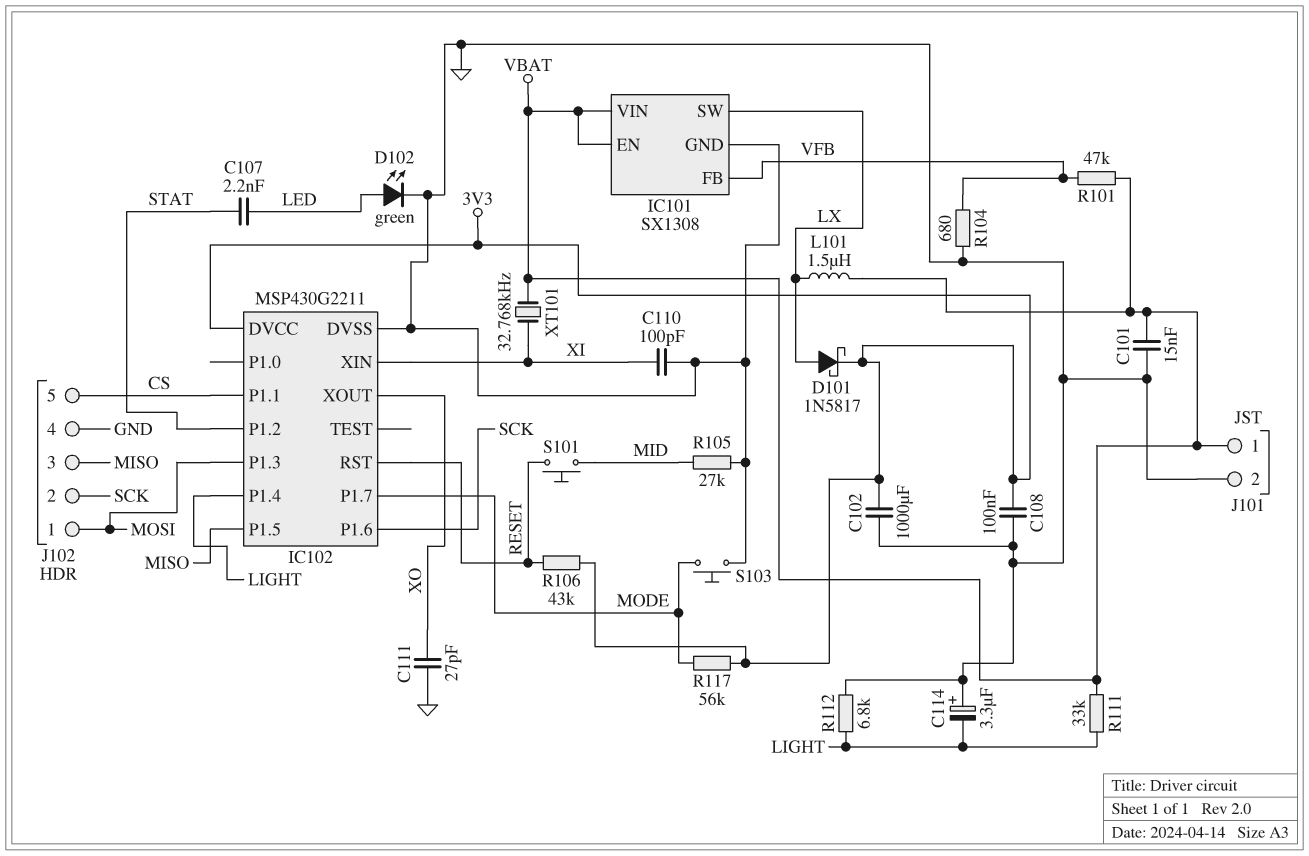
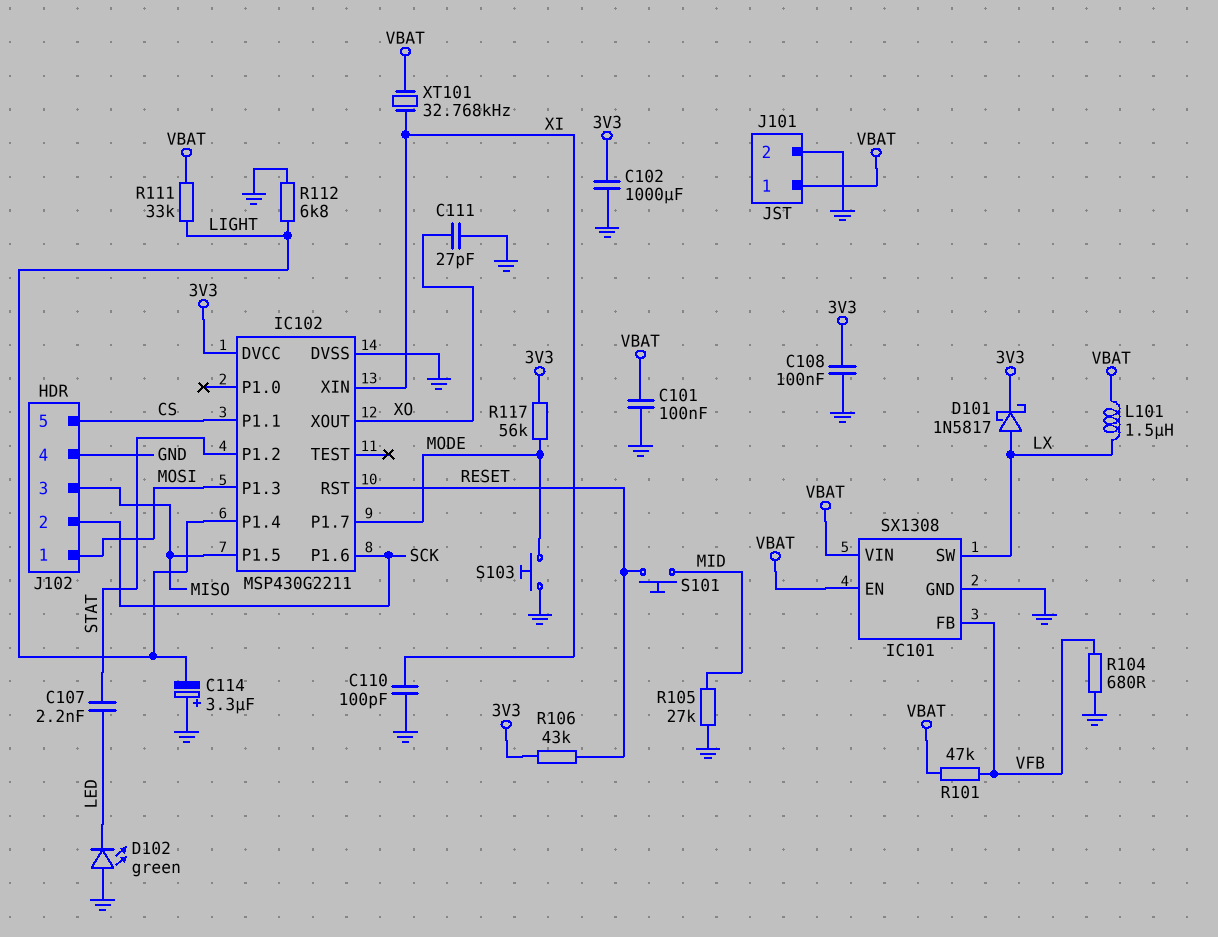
C101: 15nF (GND, VBAT) -> 100nF (GND, VBAT)
D102: LED green (A LED, K GND) -> LED green (A GND, K LED)

